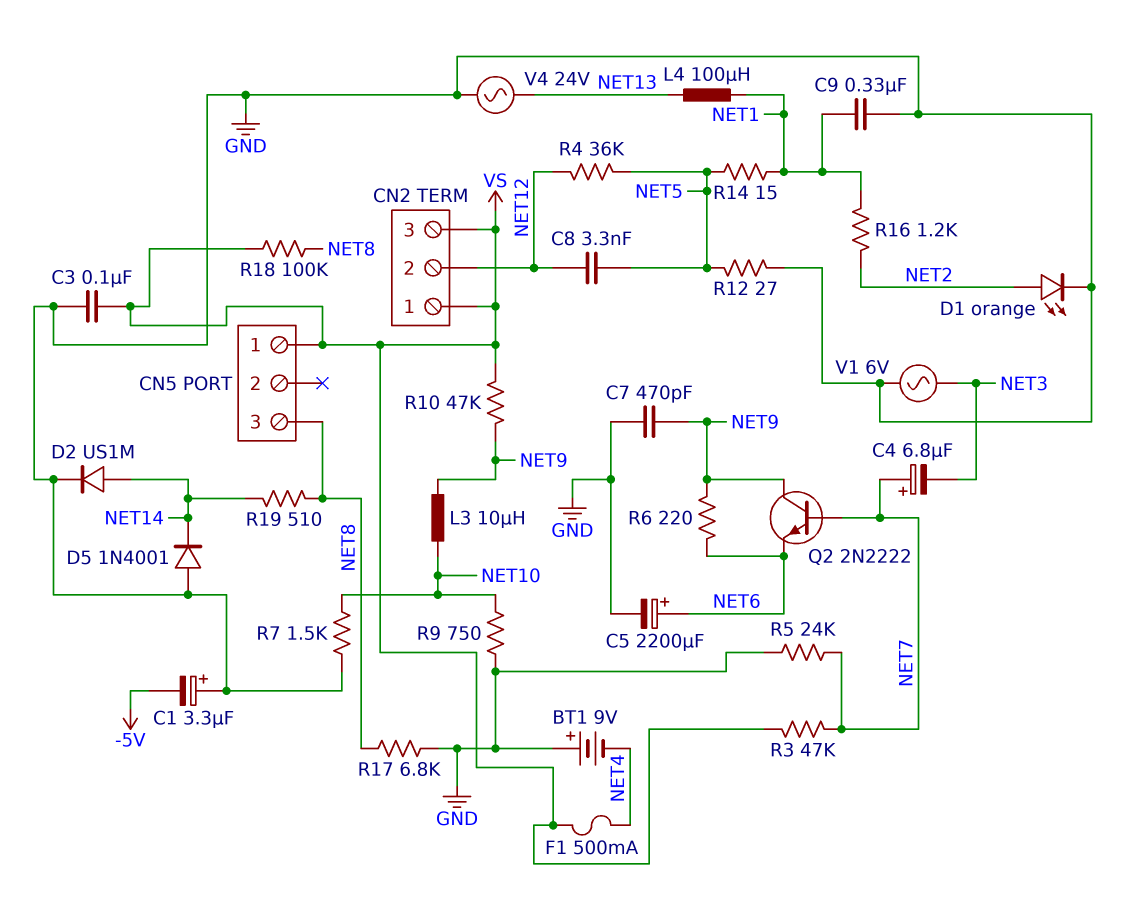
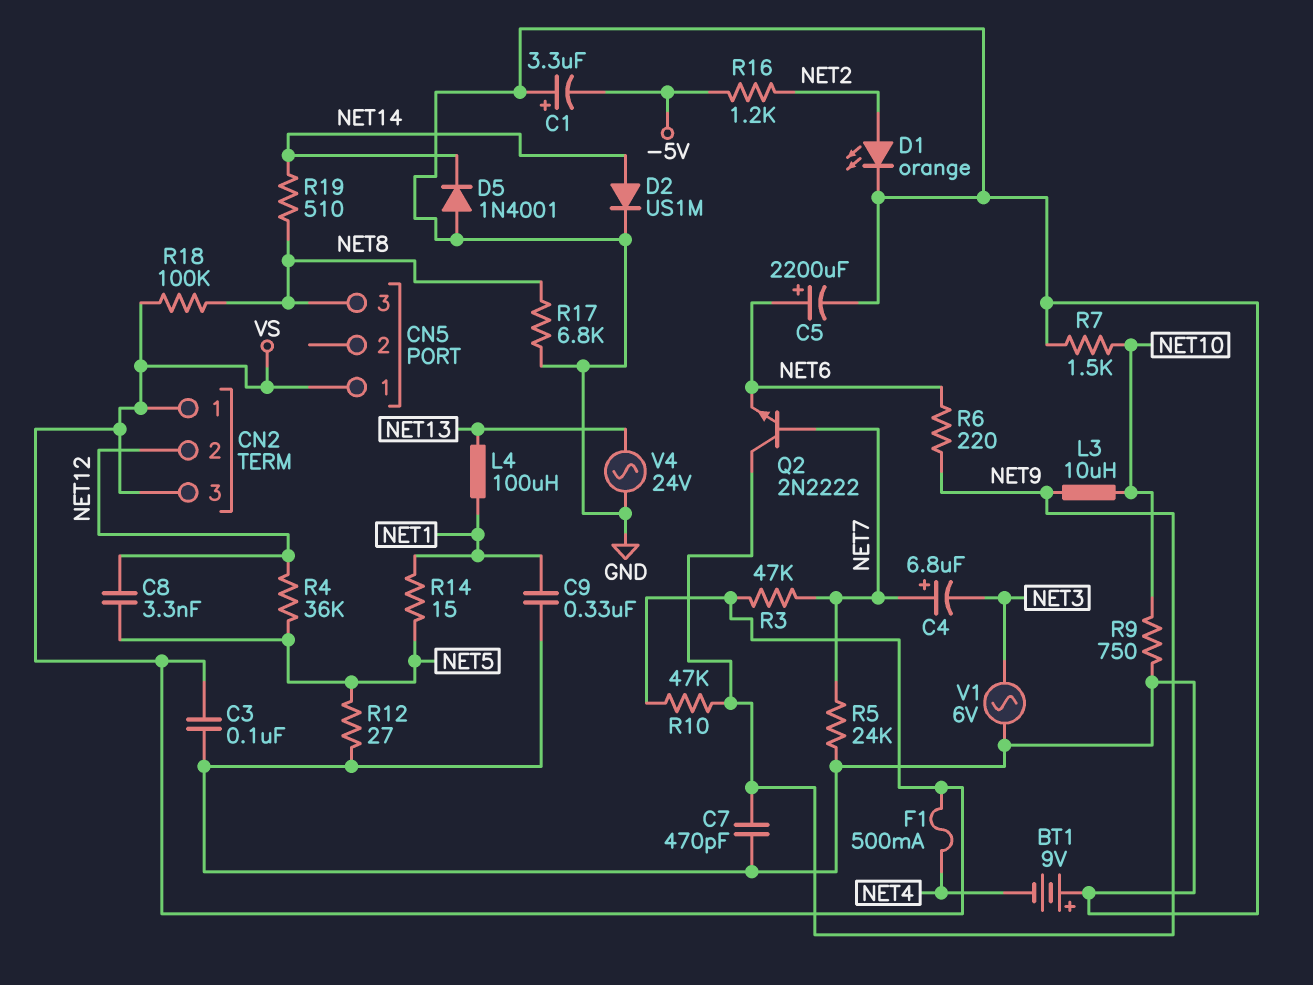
R16: 1.2k (NET1, NET2) -> 1.2k (-5V, NET2)

